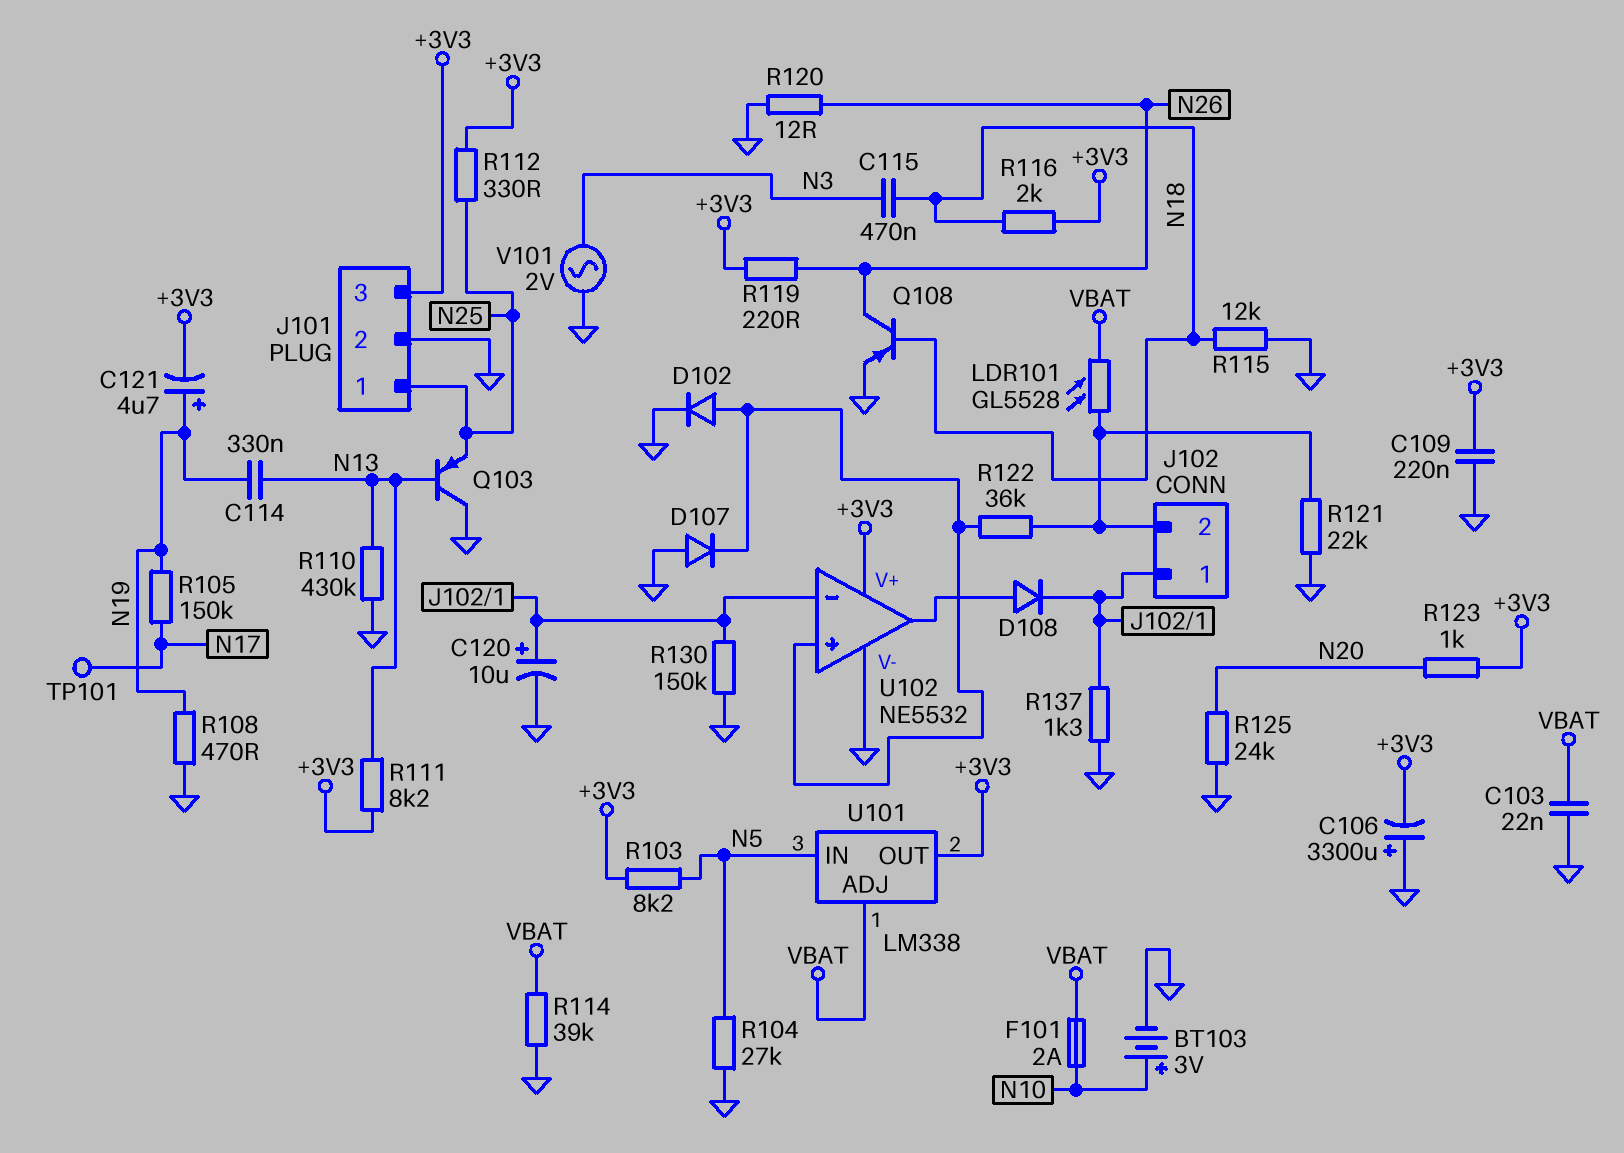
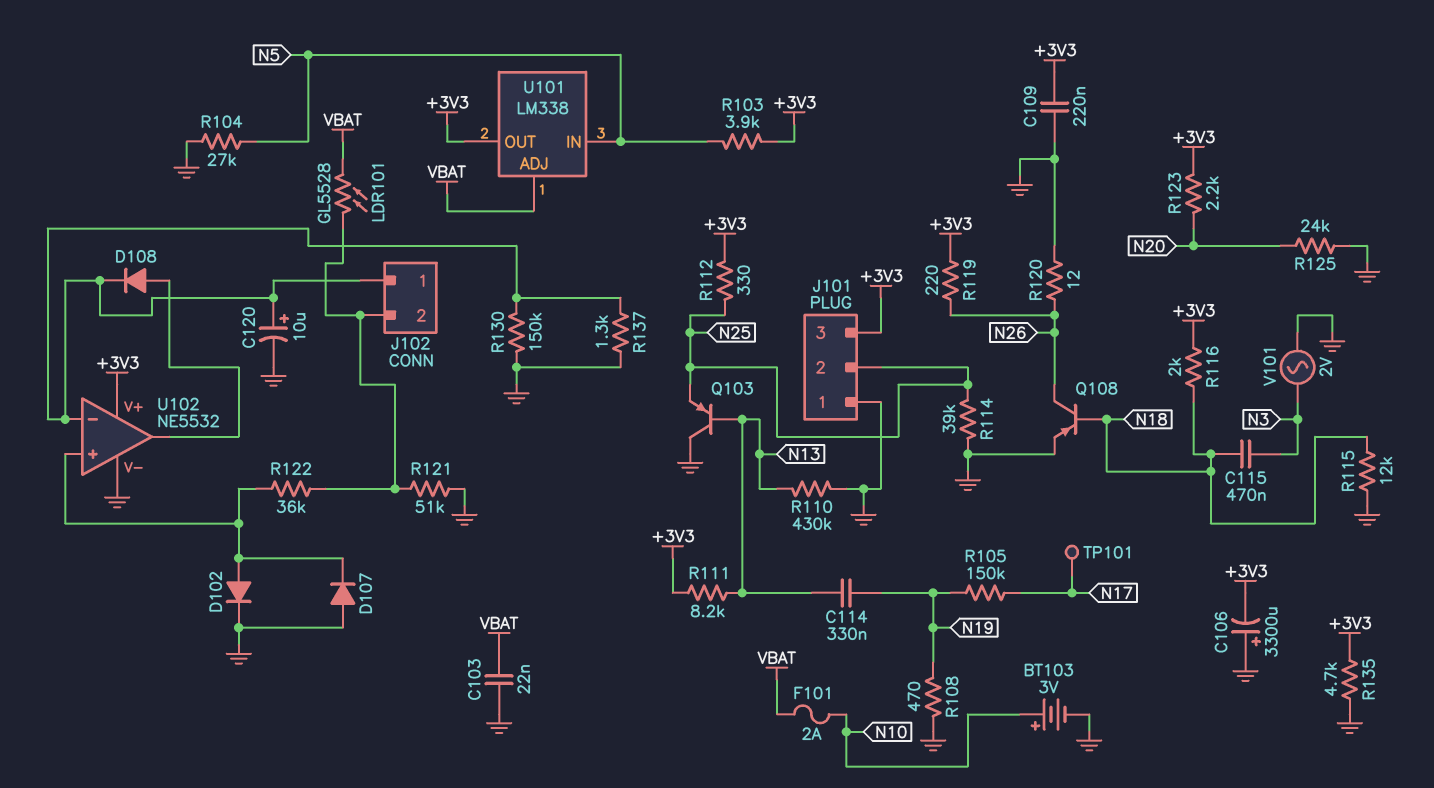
C121: 4.7uF (plus N19, minus +3V3) -> none
J101 pin 1: N25 -> GND
J101 pin 2: GND -> N25
R103: 8.2k (+3V3, N5) -> 3.9k (+3V3, N5)
R114: 39k (GND, VBAT) -> 39k (GND, N25)
R121: 22k (GND, J102/2) -> 51k (GND, J102/2)
R123: 1k (+3V3, N20) -> 2.2k (+3V3, N20)
R135: none -> 4.7k (+3V3, GND)

